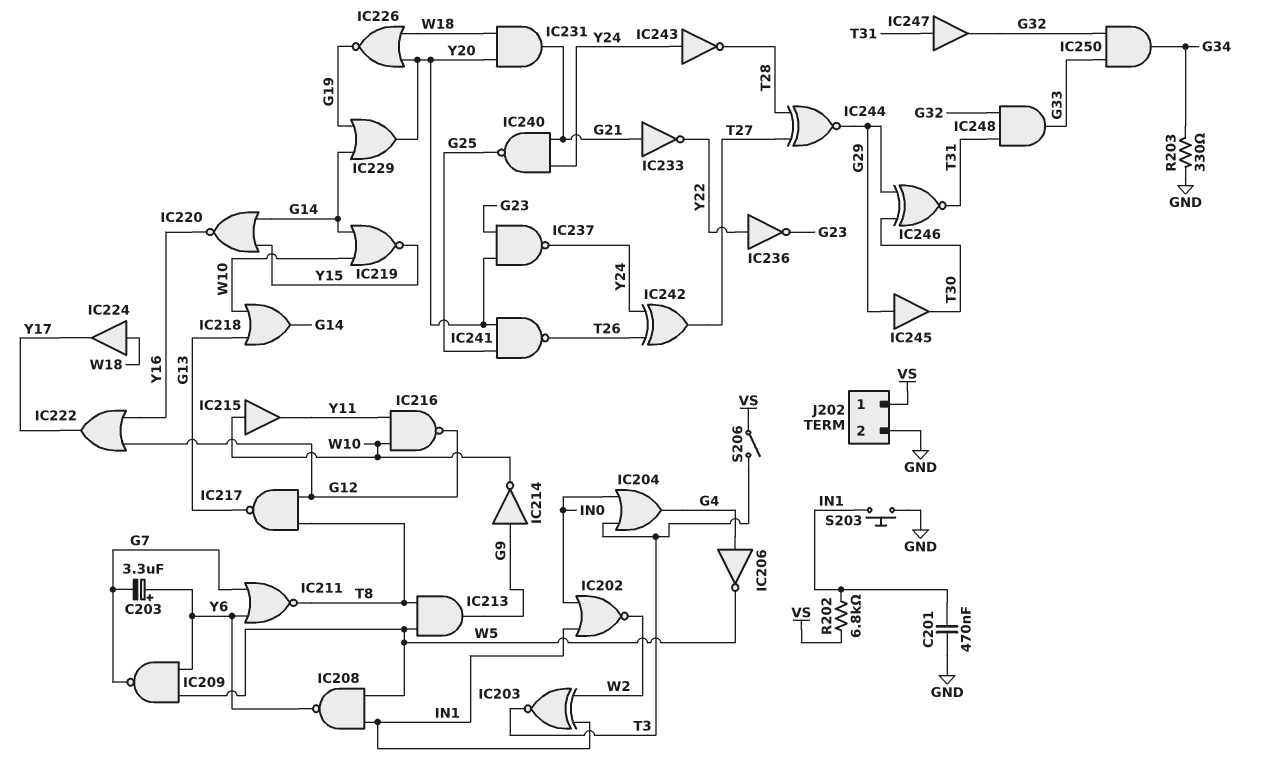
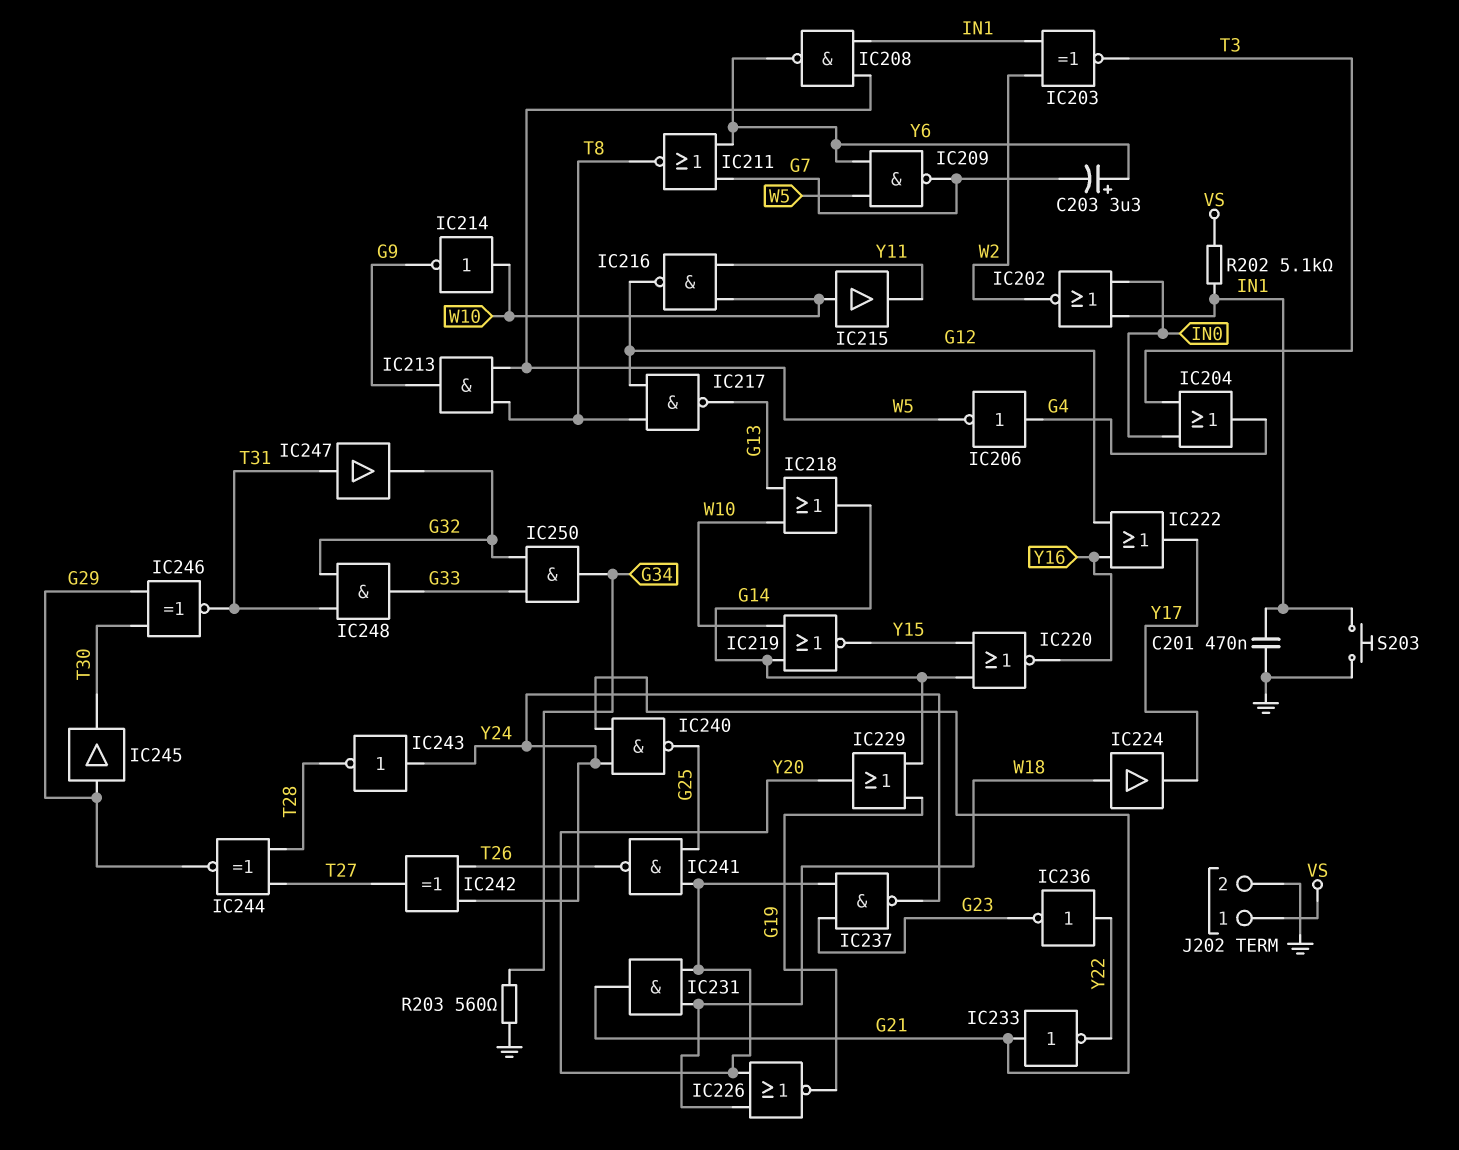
IC214: NOT (in G9, out W10) -> NOT (in W10, out G9)
R202: 6.8k (IN1, VS) -> 5.1k (IN1, VS)
R203: 330 (G34, GND) -> 560 (G34, GND)
S206: switch (T3, VS) -> none

